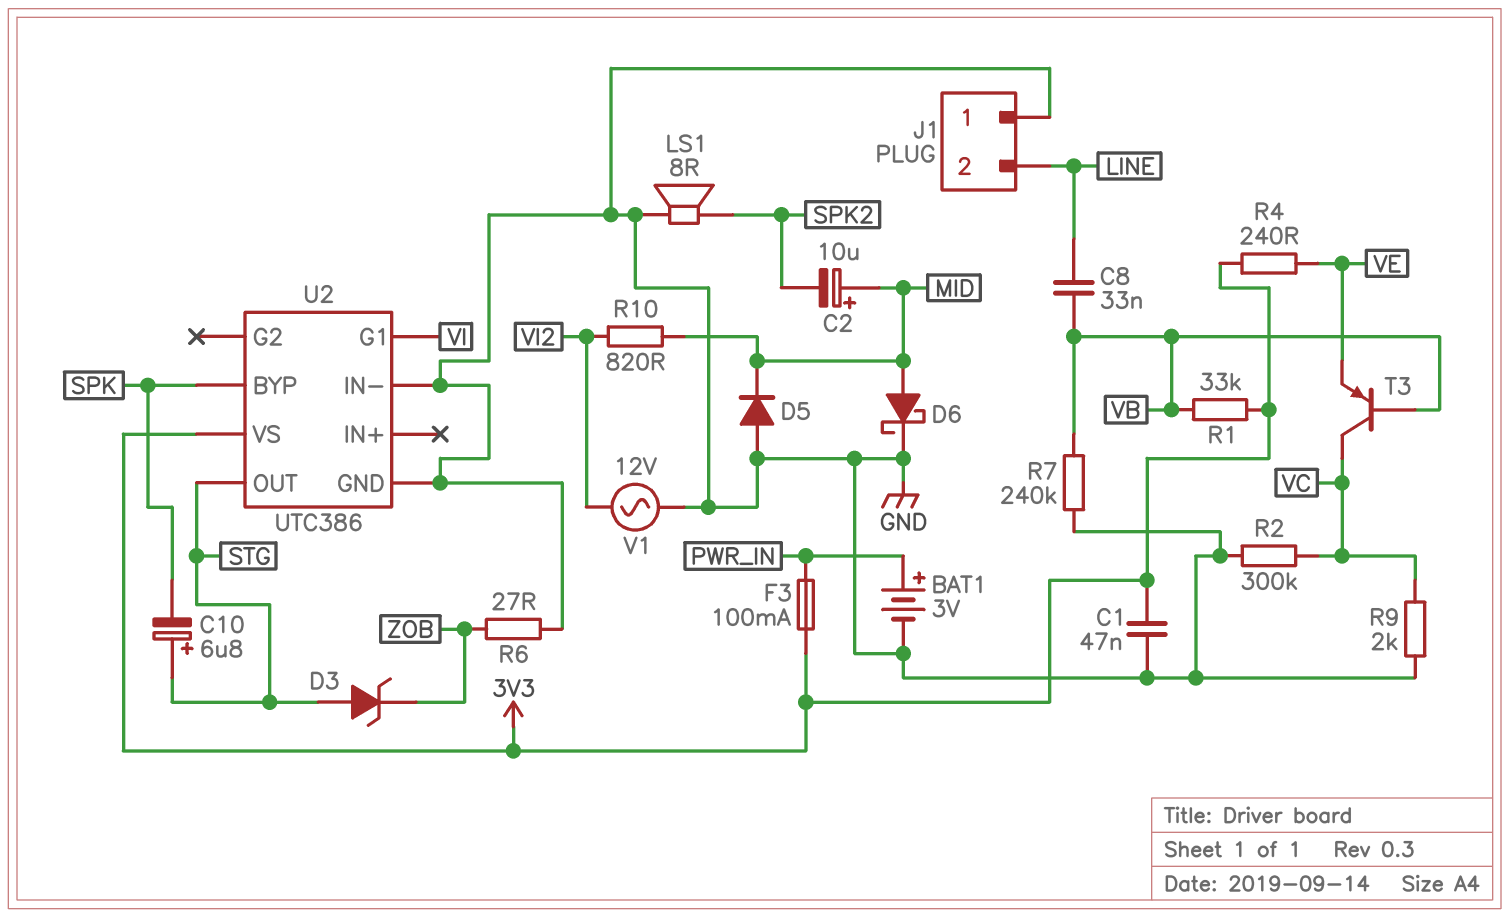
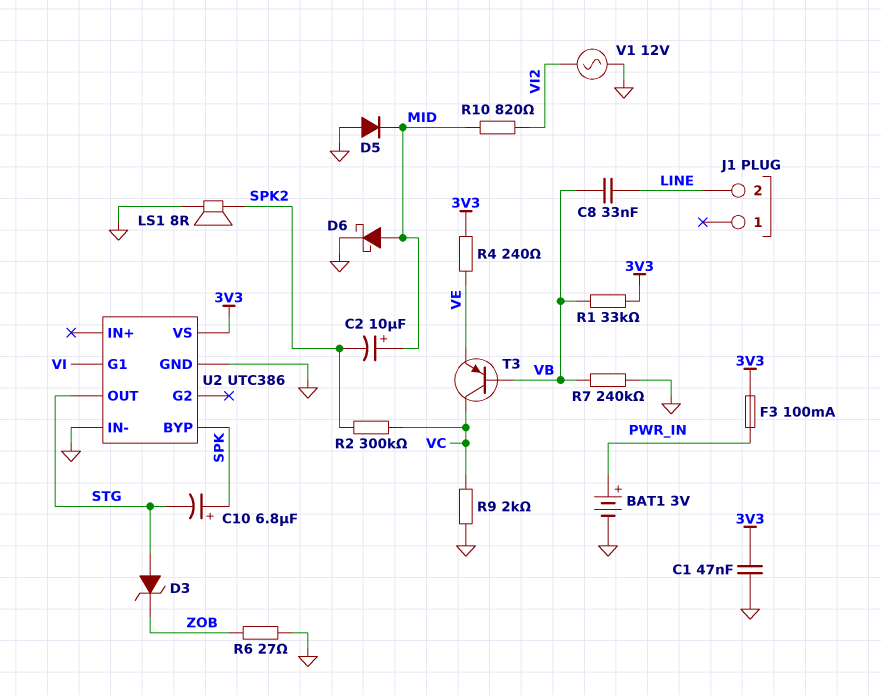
C10: 6.8uF (plus STG, minus SPK) -> 6.8uF (plus SPK, minus STG)
J1 pin 1: GND -> none
R2: 300k (GND, VC) -> 300k (SPK2, VC)

